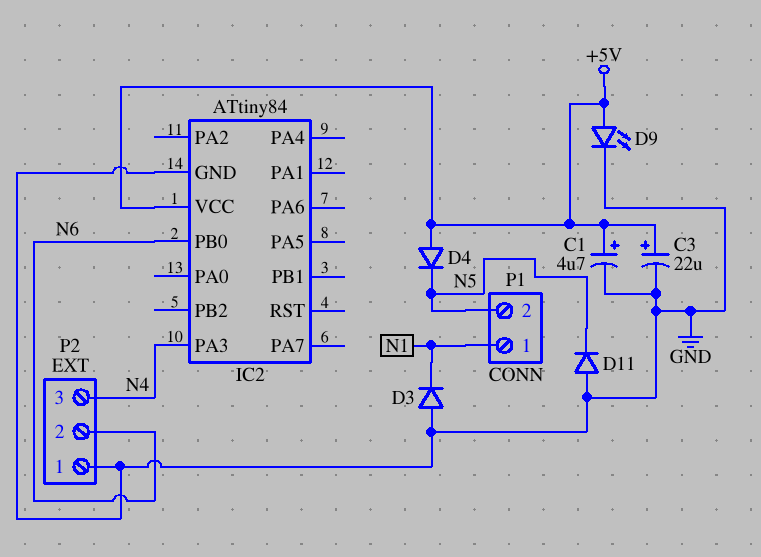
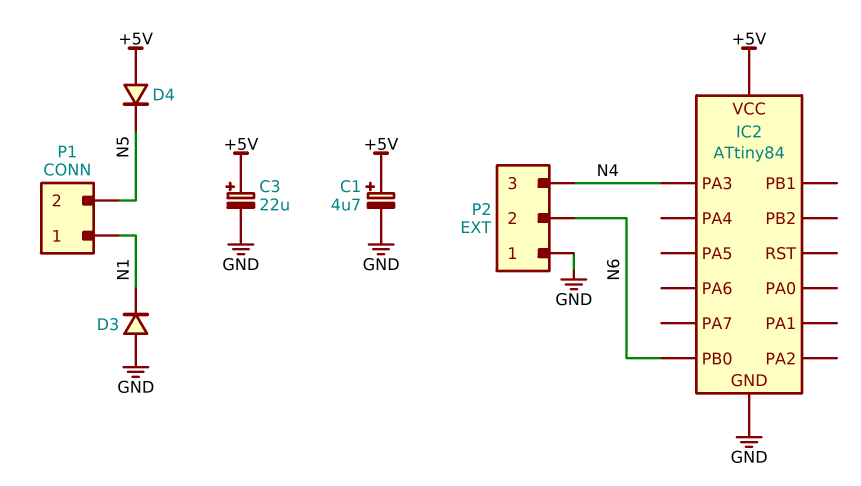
D9: LED (A +5V, K GND) -> none
D11: diode (A GND, K N5) -> none

